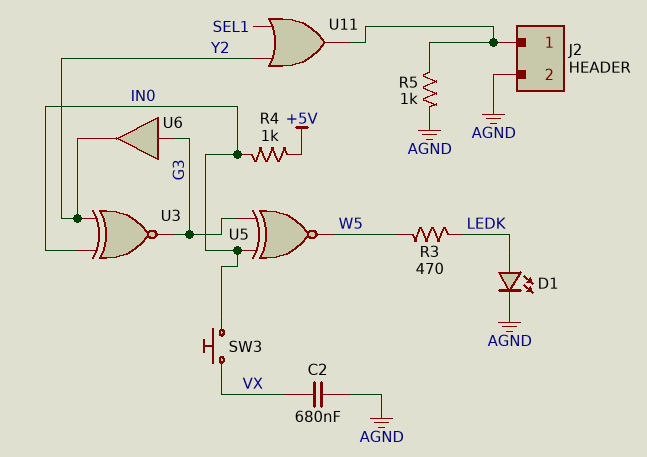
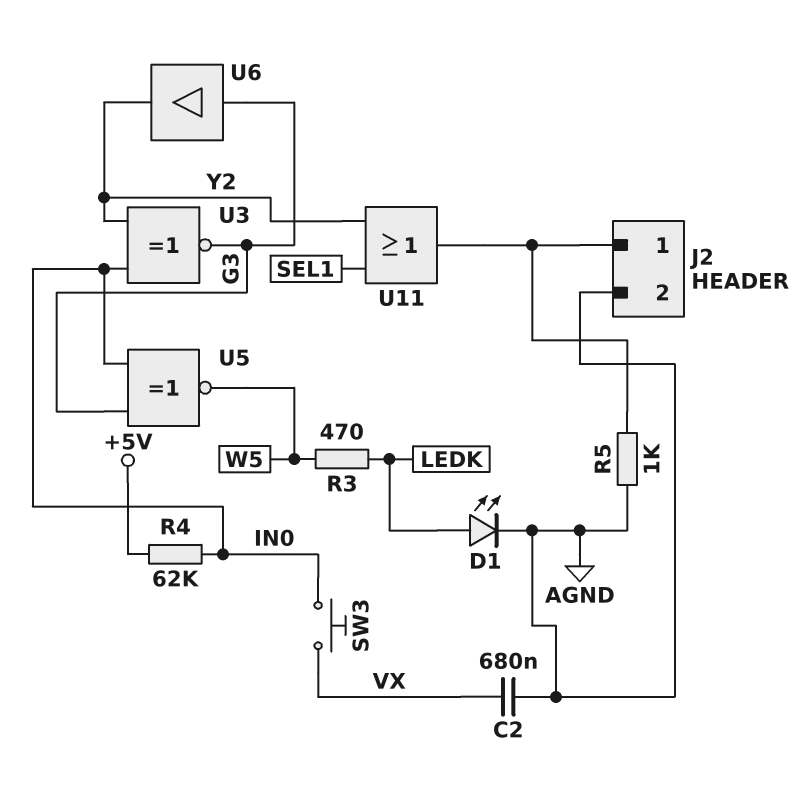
R4: 1k (+5V, IN0) -> 62k (+5V, IN0)

